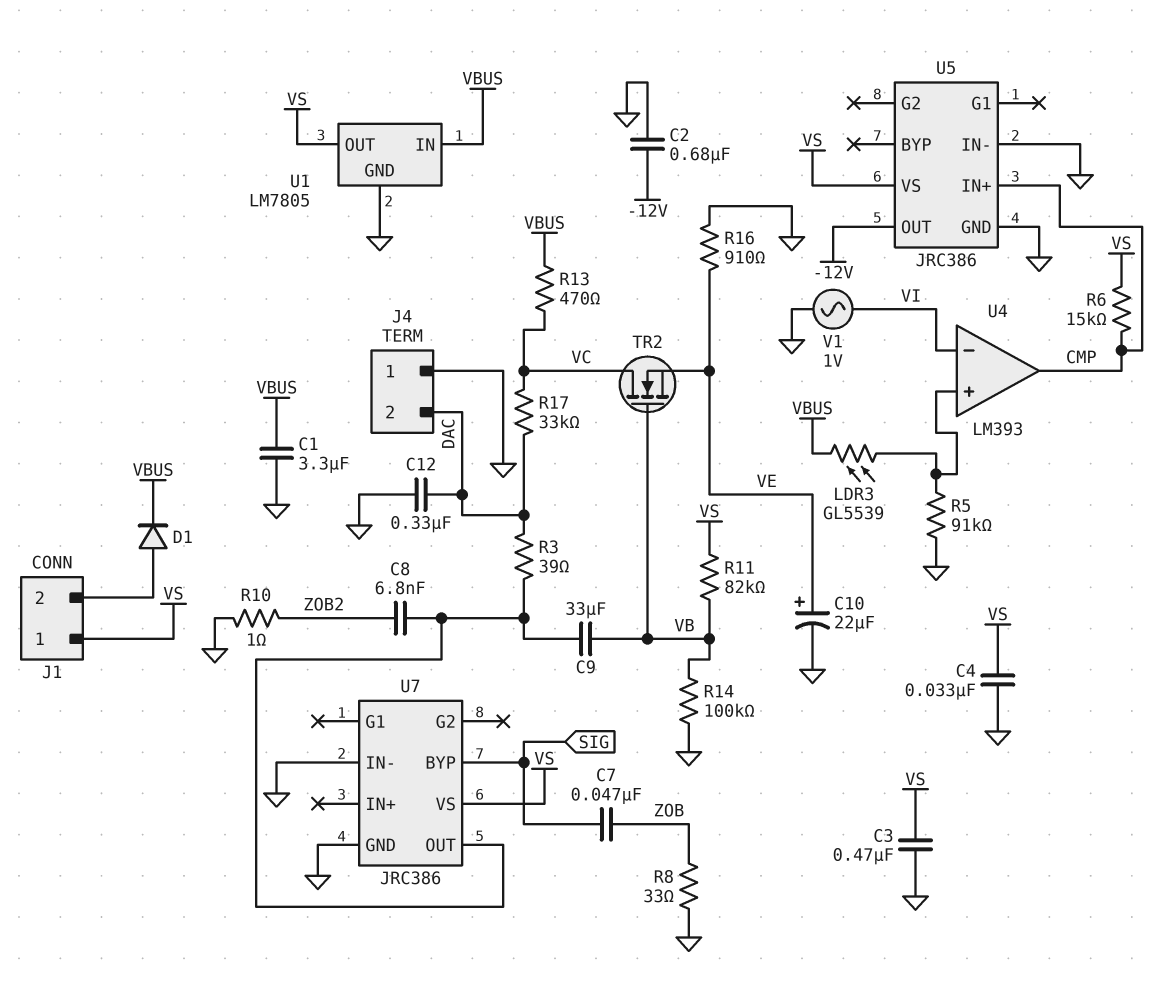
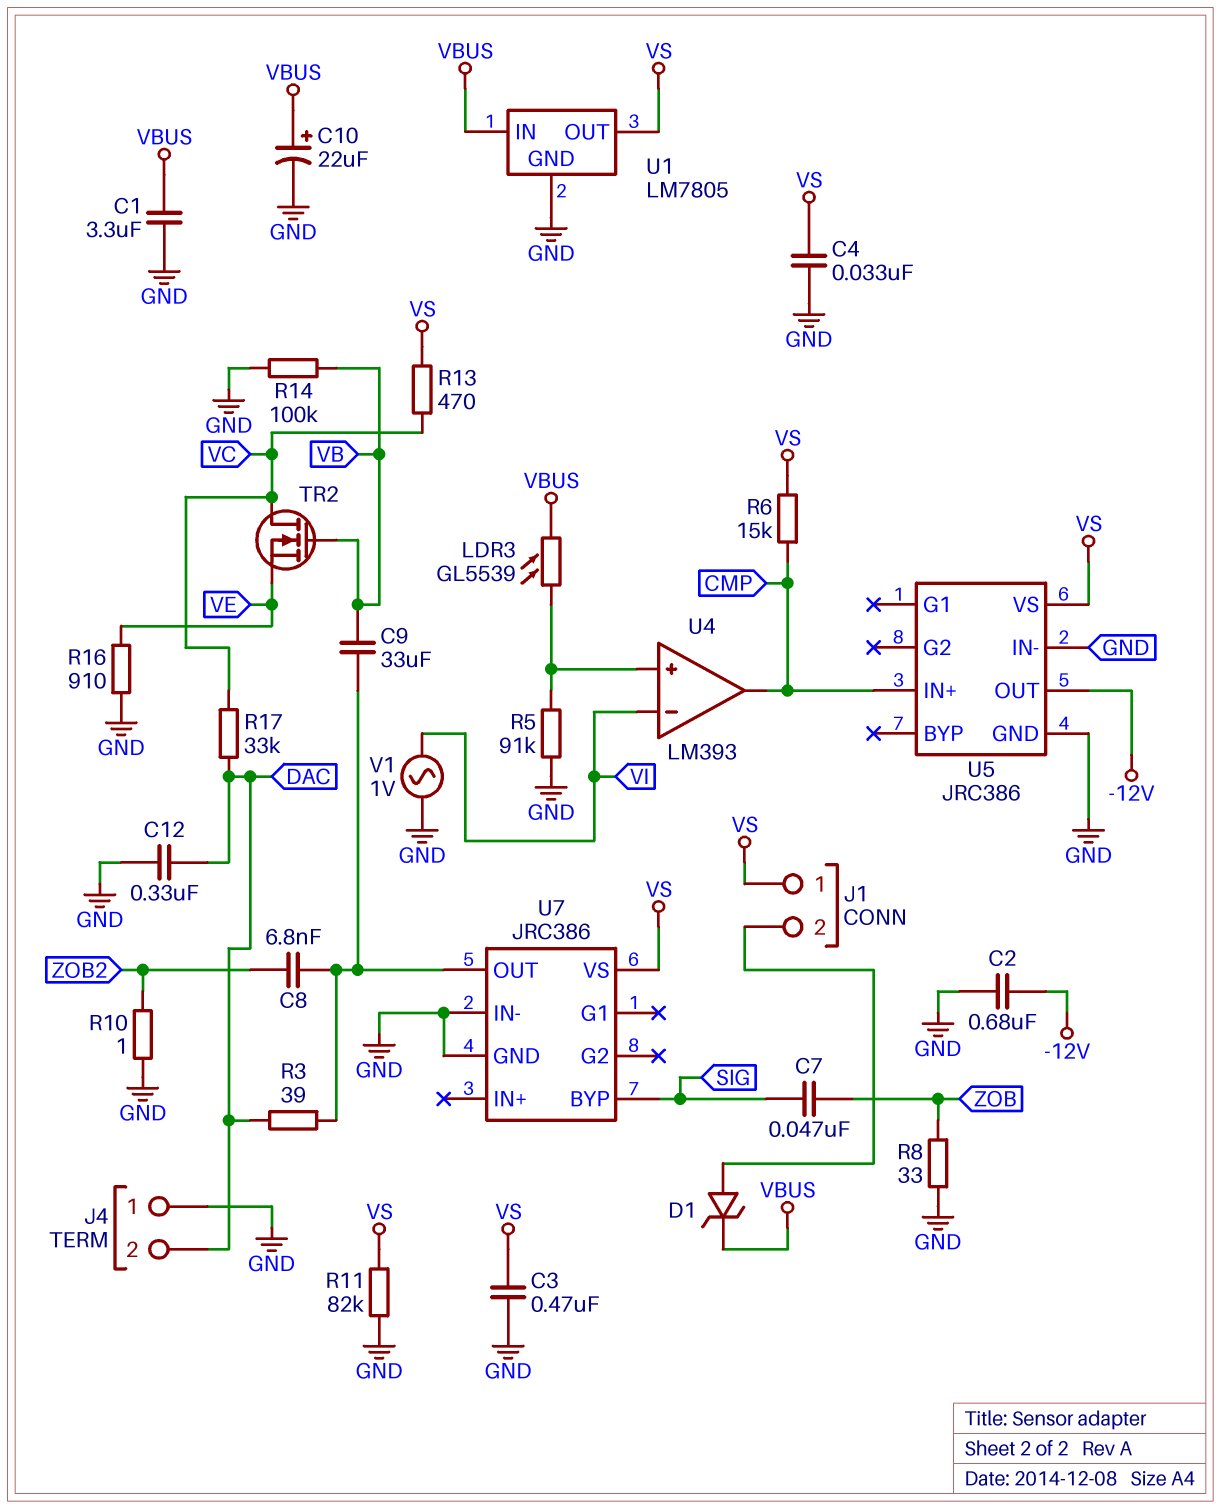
C10: 22uF (plus VE, minus GND) -> 22uF (plus VBUS, minus GND)
D1: diode (A J1/2, K VBUS) -> zener (A J1/2, K VBUS)
R11: 82k (VB, VS) -> 82k (GND, VS)
R13: 470 (VBUS, VC) -> 470 (VC, VS)

